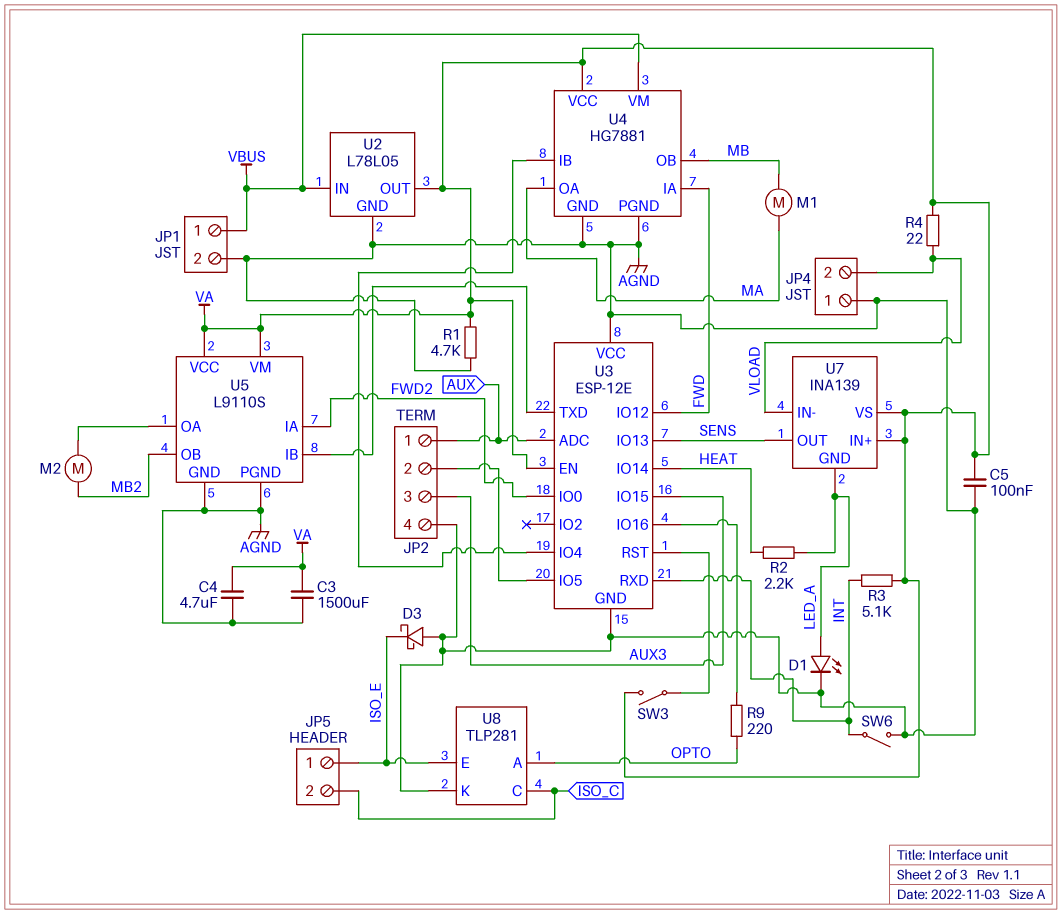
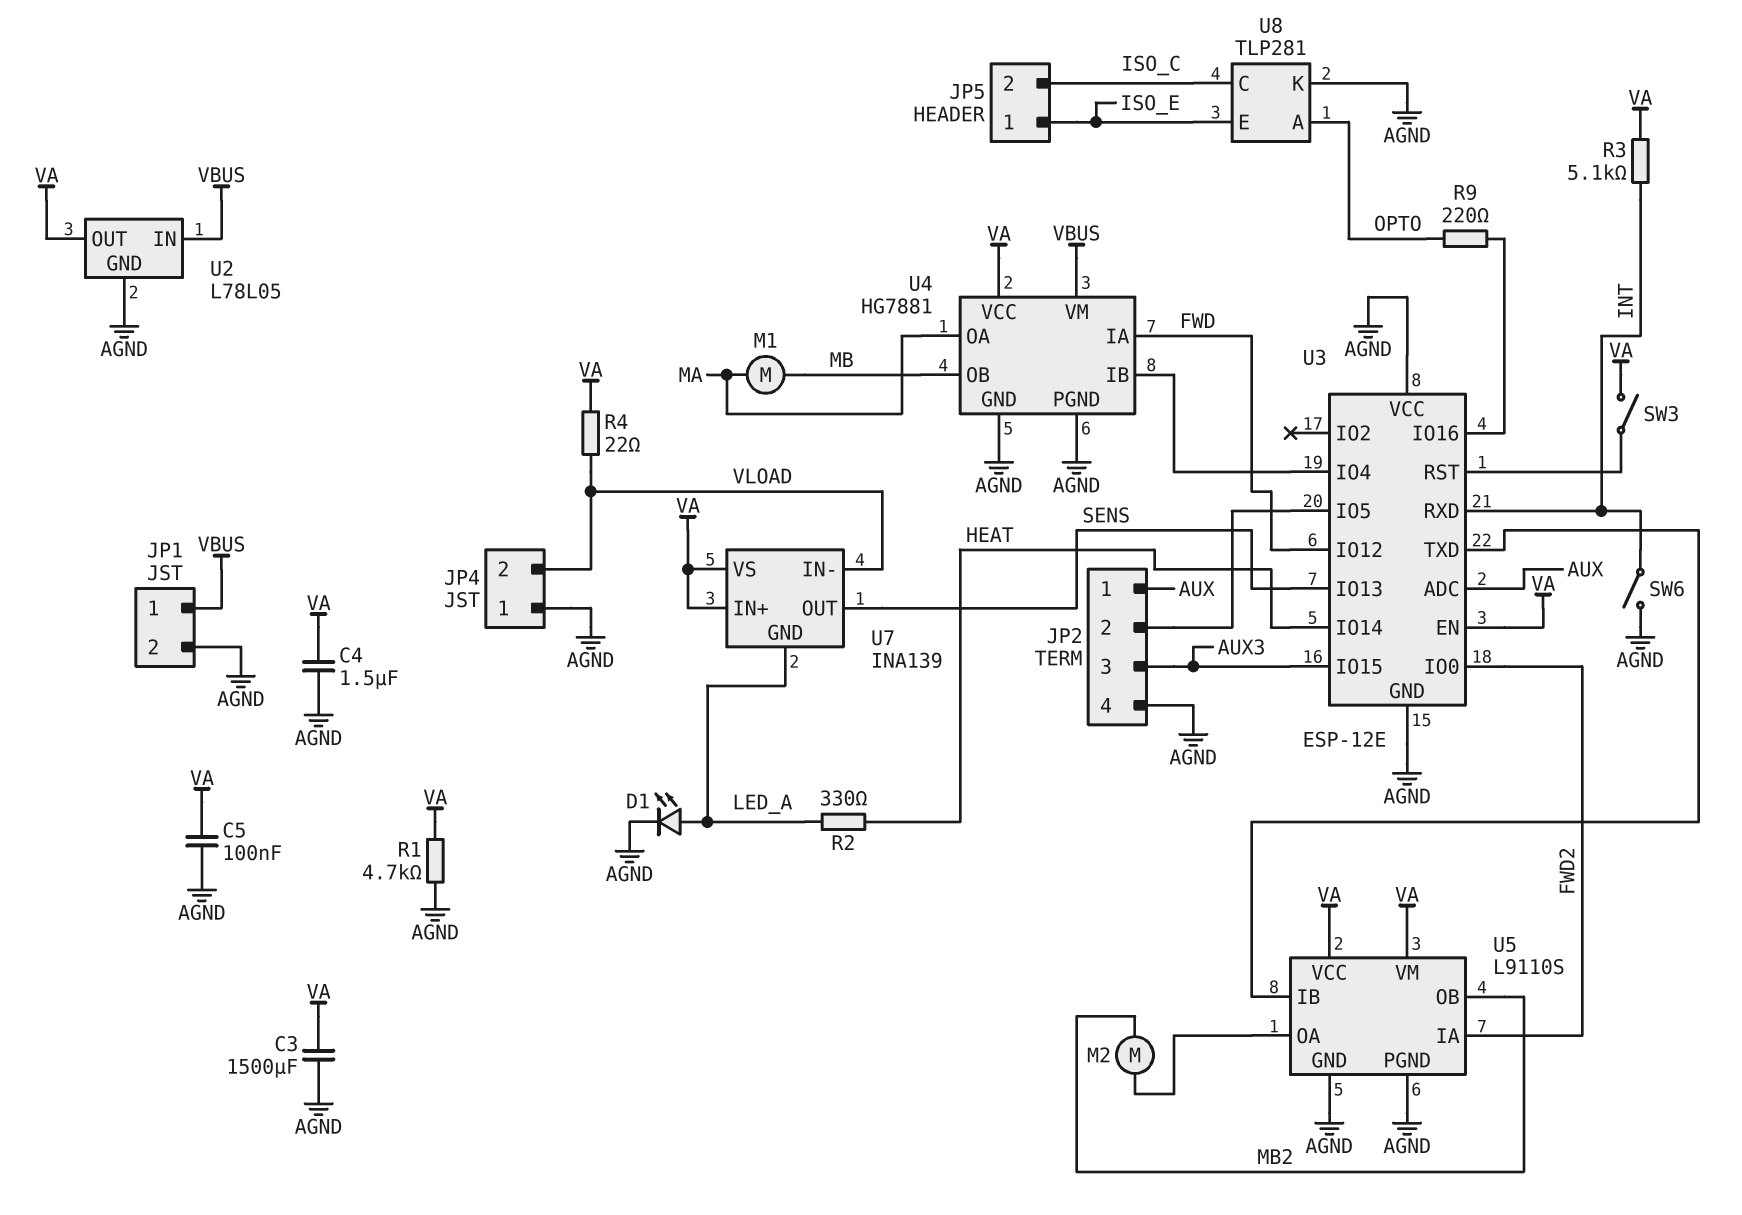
C4: 4.7uF (AGND, VA) -> 1.5uF (AGND, VA)
D3: schottky (A AGND, K ISO_E) -> none
R2: 2.2k (HEAT, LED_A) -> 330 (HEAT, LED_A)

